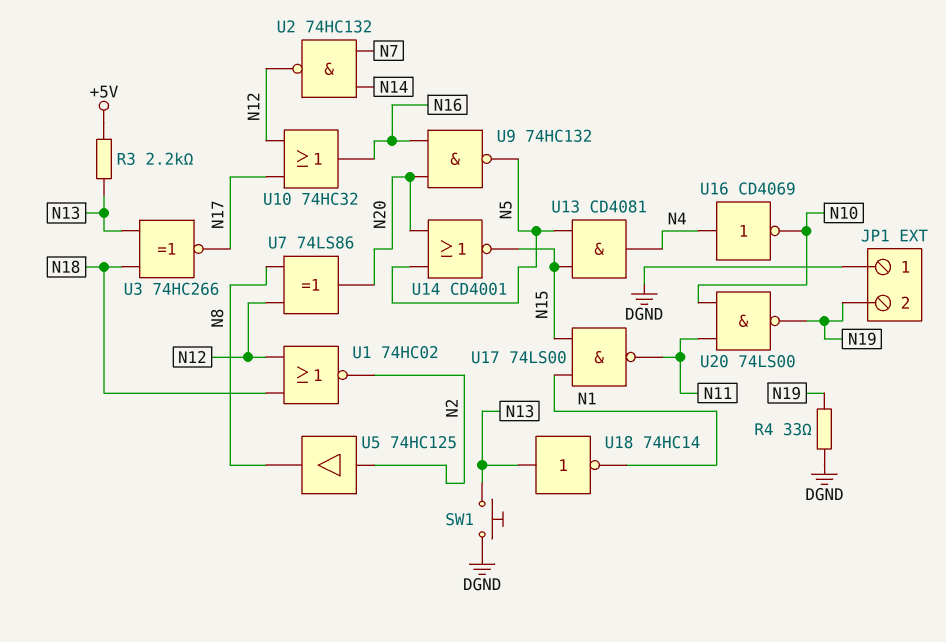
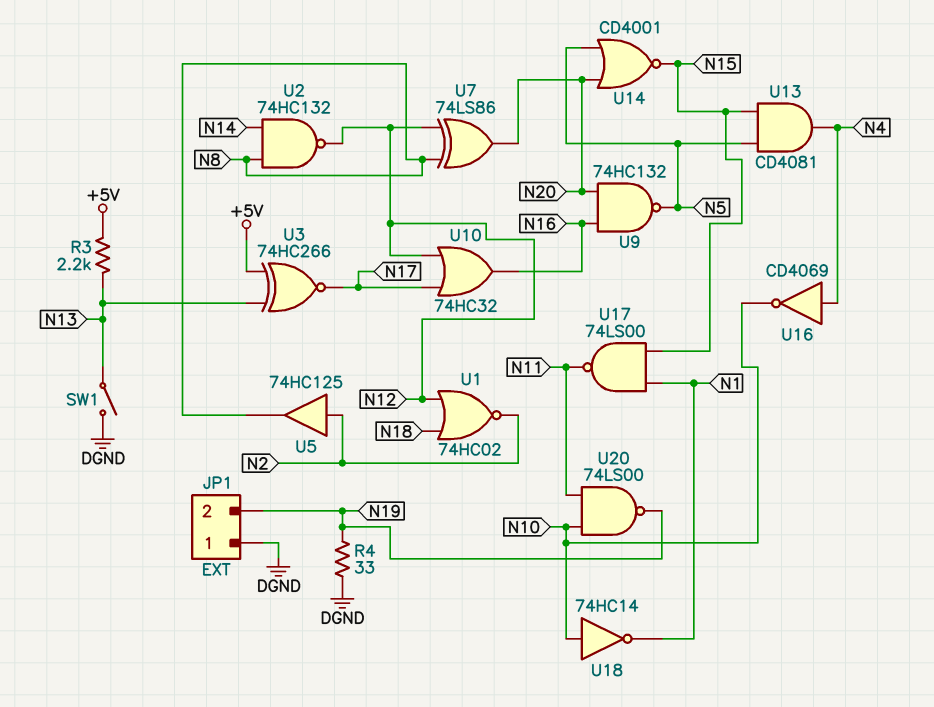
SW1: button (DGND, N13) -> switch (DGND, N13)
U2: NAND 74HC132 (in N7, in N14, out N12) -> NAND 74HC132 (in N8, in N14, out N12)
U3: XNOR 74HC266 (in N13, in N18, out N17) -> XNOR 74HC266 (in +5V, in N13, out N17)
U18: NOT 74HC14 (in N13, out N1) -> NOT 74HC14 (in N10, out N1)

